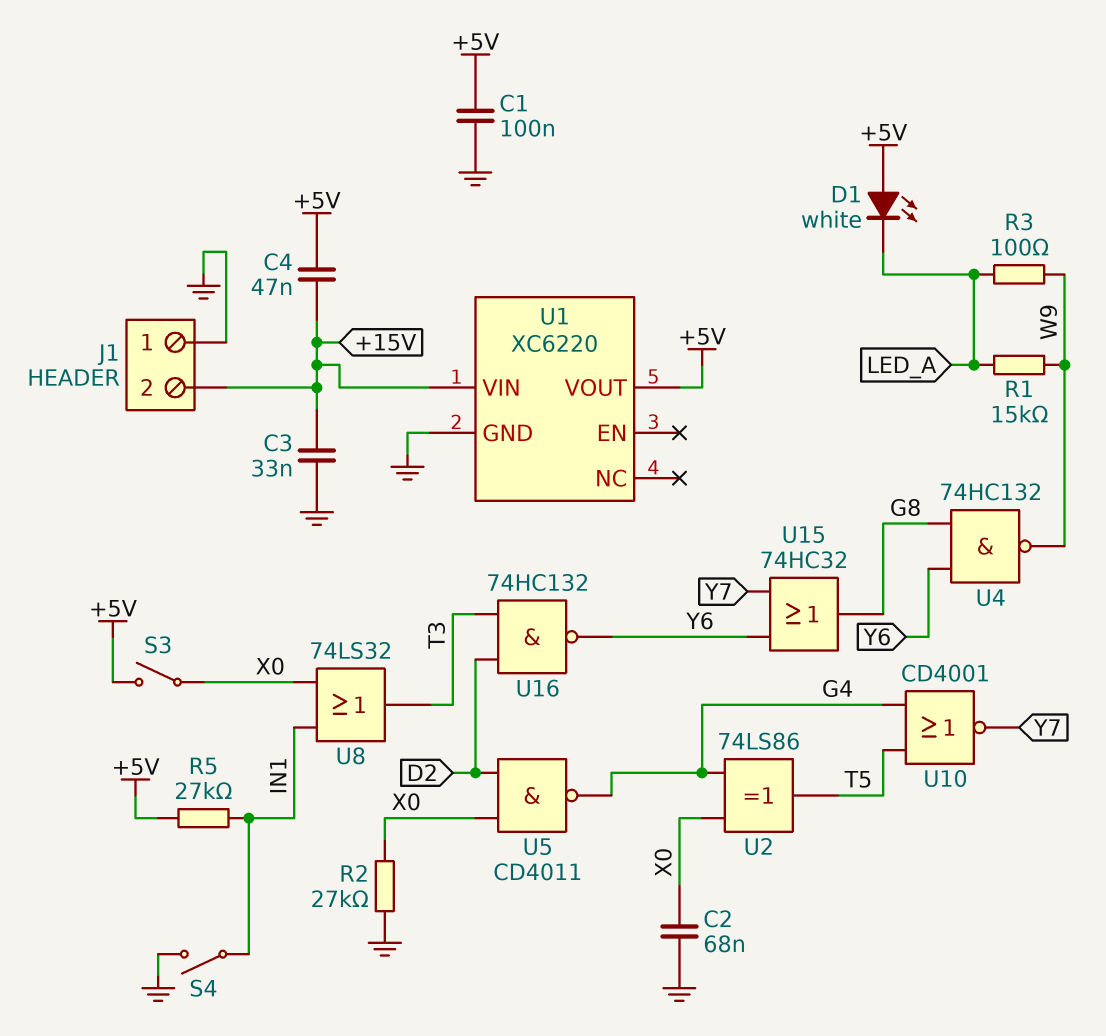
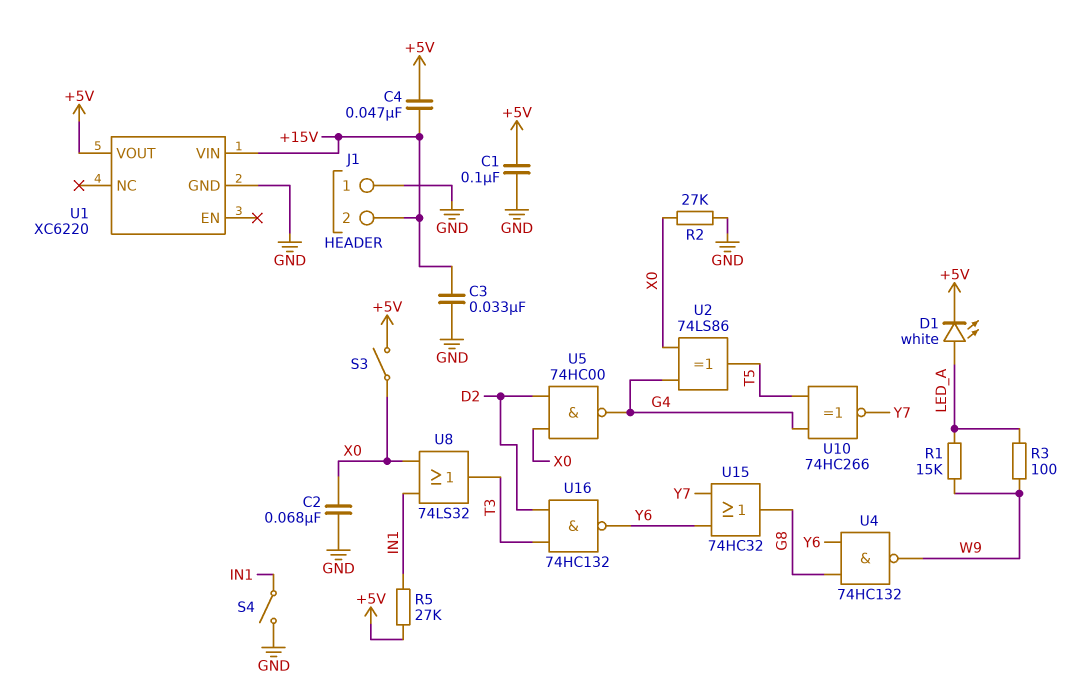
D1: LED white (A +5V, K LED_A) -> LED white (A LED_A, K +5V)
U5: NAND CD4011 (in D2, in X0, out G4) -> NAND 74HC00 (in D2, in X0, out G4)
U10: NOR CD4001 (in G4, in T5, out Y7) -> XNOR 74HC266 (in G4, in T5, out Y7)

